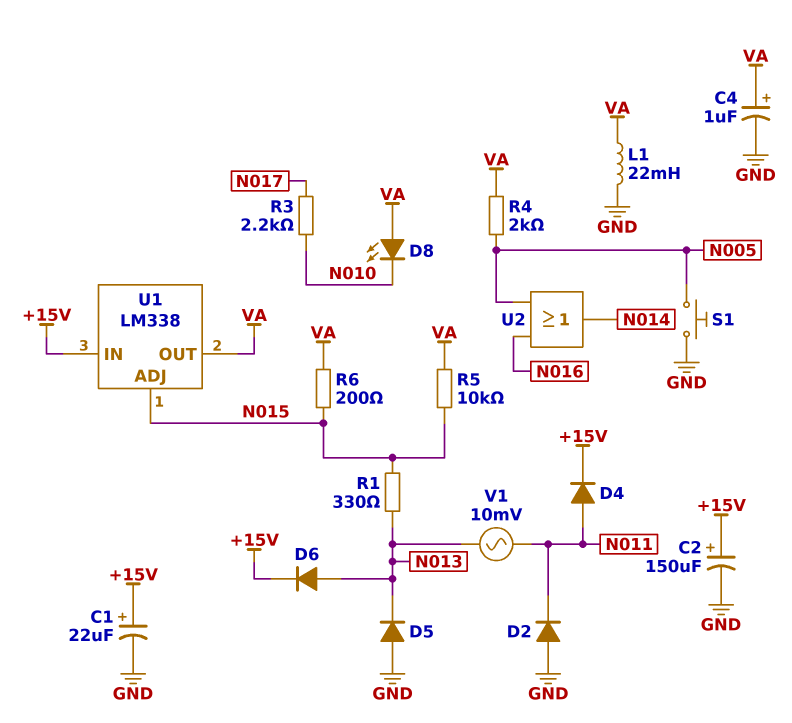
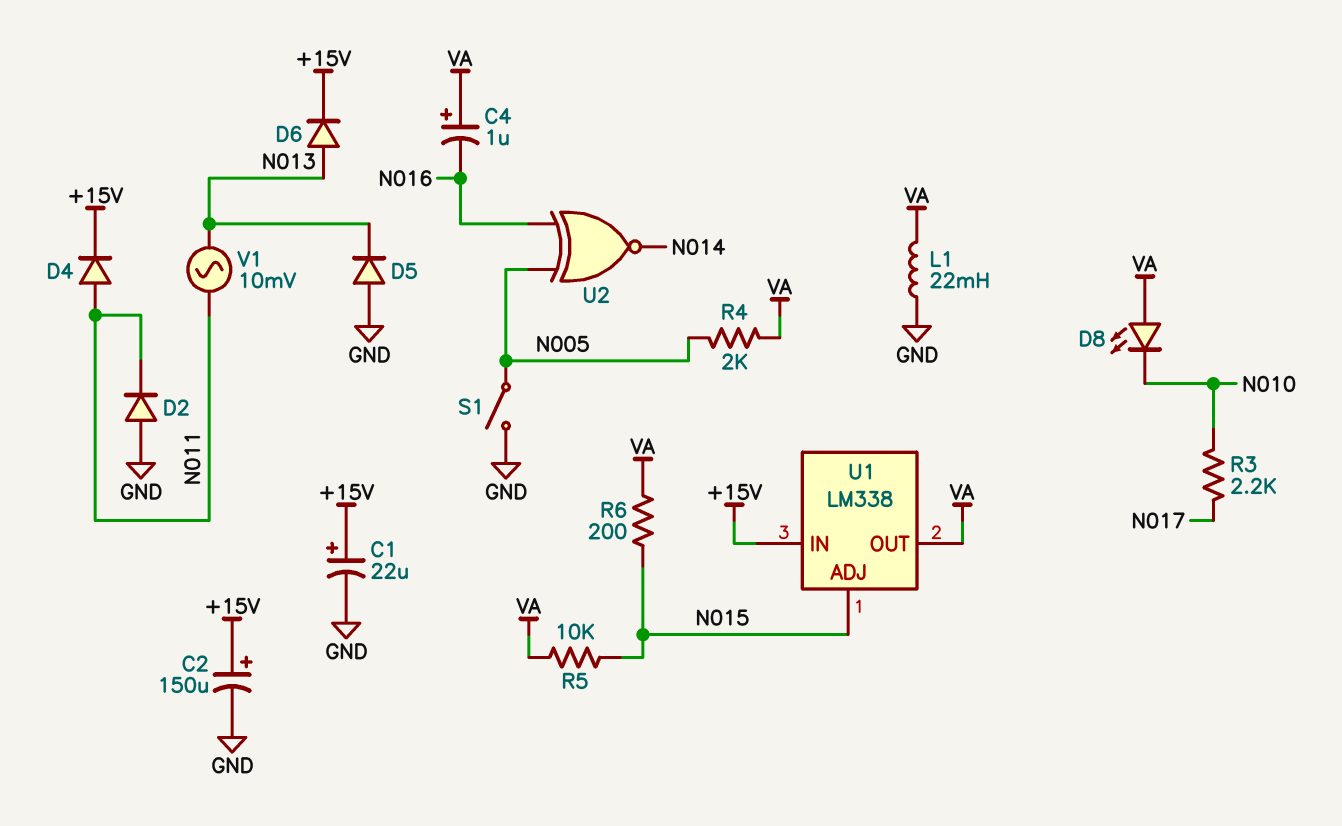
C4: 1uF (plus VA, minus GND) -> 1uF (plus VA, minus N016)
R1: 330 (N013, N015) -> none
S1: button (GND, N005) -> switch (GND, N005)
U2: OR (in N005, in N016, out N014) -> XNOR (in N005, in N016, out N014)

